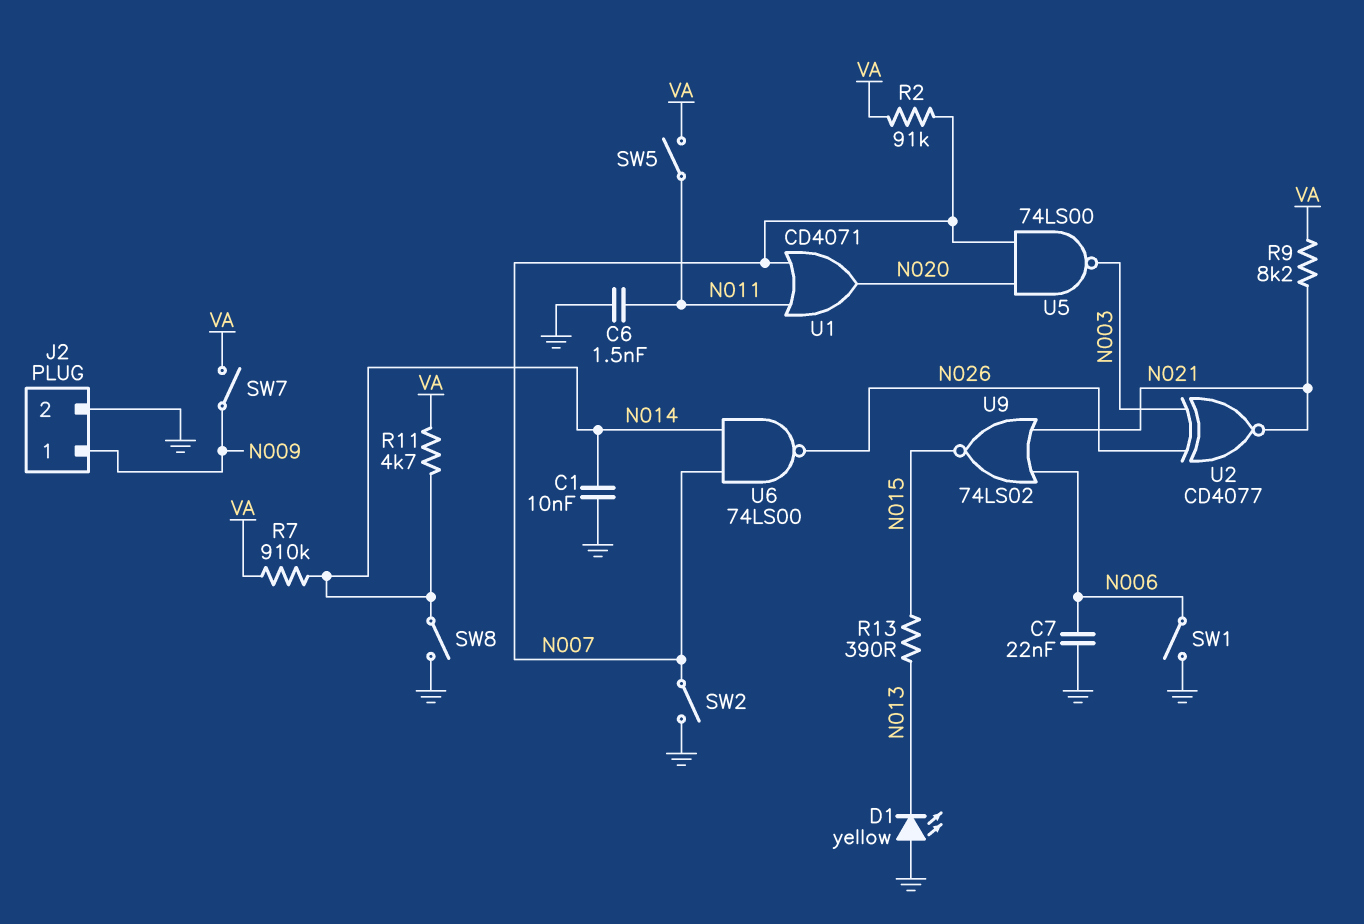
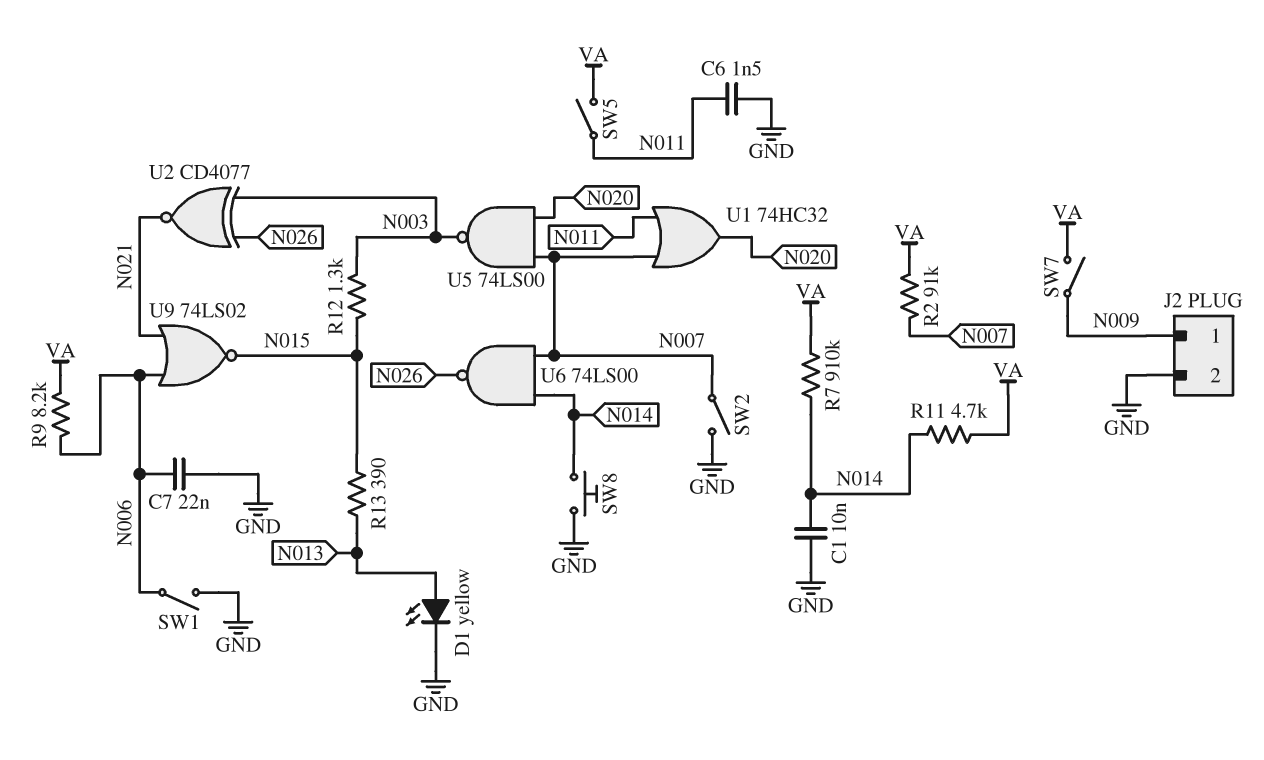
D1: LED yellow (A GND, K N013) -> LED yellow (A N013, K GND)
R9: 8.2k (N021, VA) -> 8.2k (N006, VA)
R12: none -> 1.3k (N003, N015)
SW8: switch (GND, N014) -> button (GND, N014)
U1: OR CD4071 (in N007, in N011, out N020) -> OR 74HC32 (in N007, in N011, out N020)

